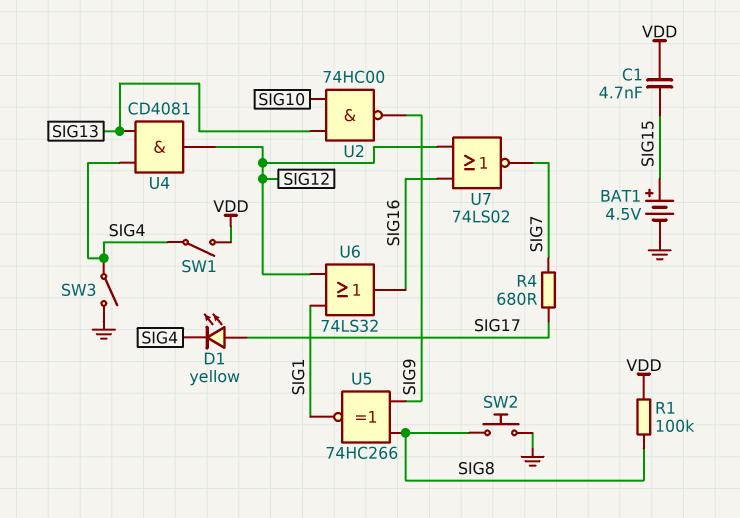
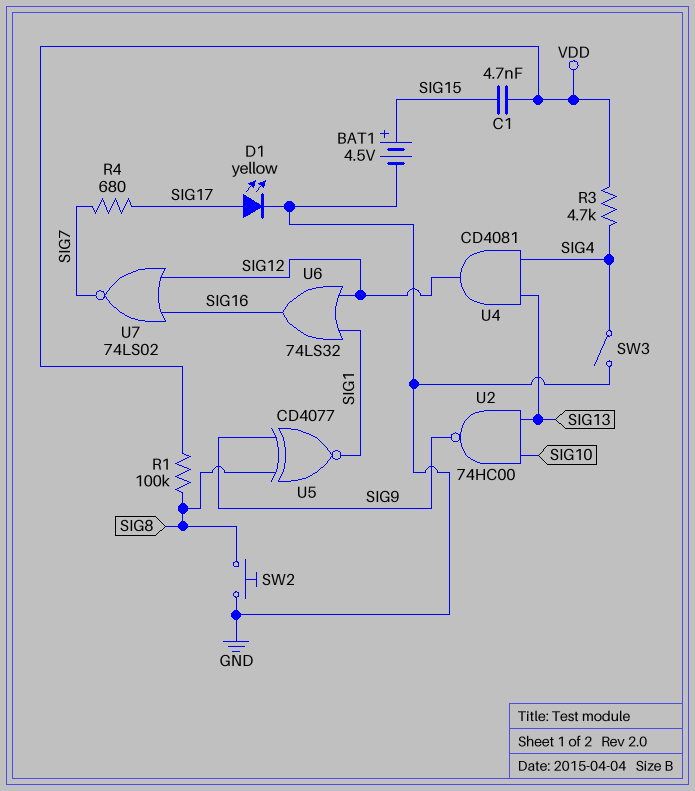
D1: LED yellow (A SIG17, K SIG4) -> LED yellow (A SIG17, K GND)
R3: none -> 4.7k (SIG4, VDD)
SW1: switch (SIG4, VDD) -> none
U5: XNOR 74HC266 (in SIG8, in SIG9, out SIG1) -> XNOR CD4077 (in SIG8, in SIG9, out SIG1)

